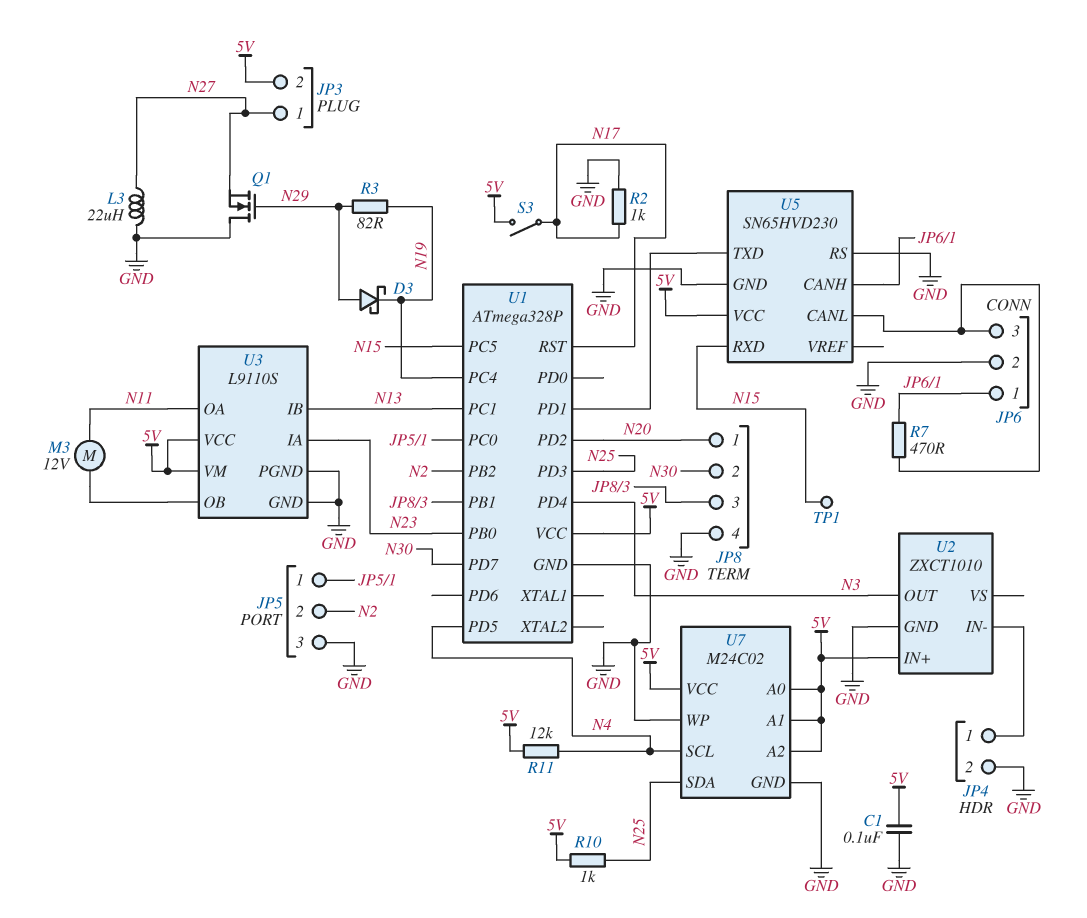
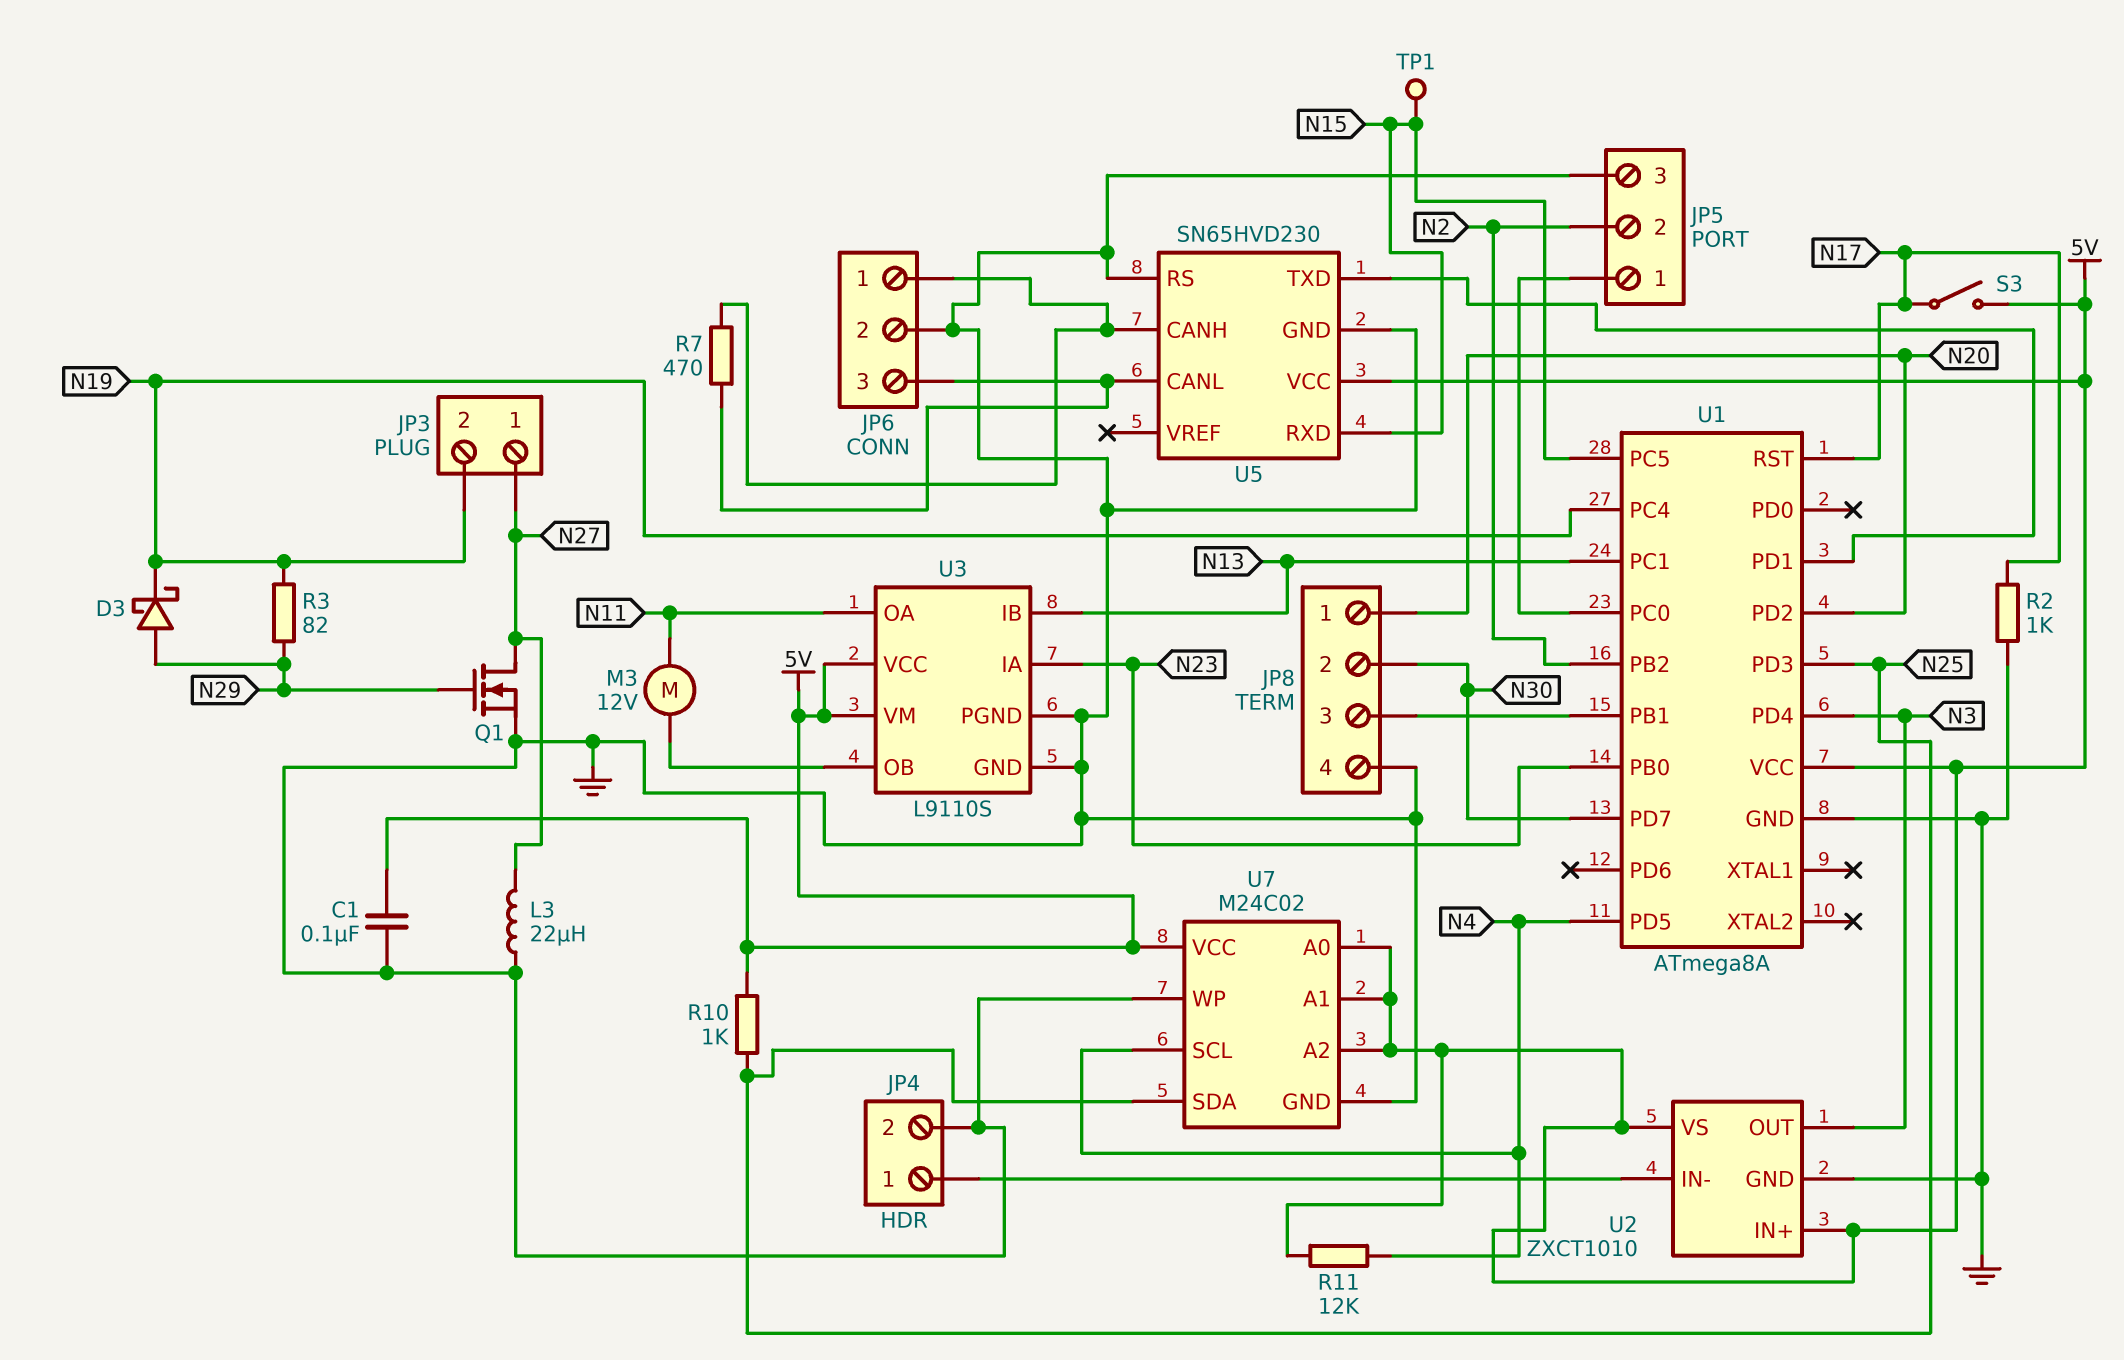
JP3 pin 2: 5V -> N19
Q1: NMOS (G N29, D GND, S N27) -> NMOS (G N29, D N27, S GND)
U1: ATmega328P -> ATmega8A
U2 pin VS: none -> 5V

